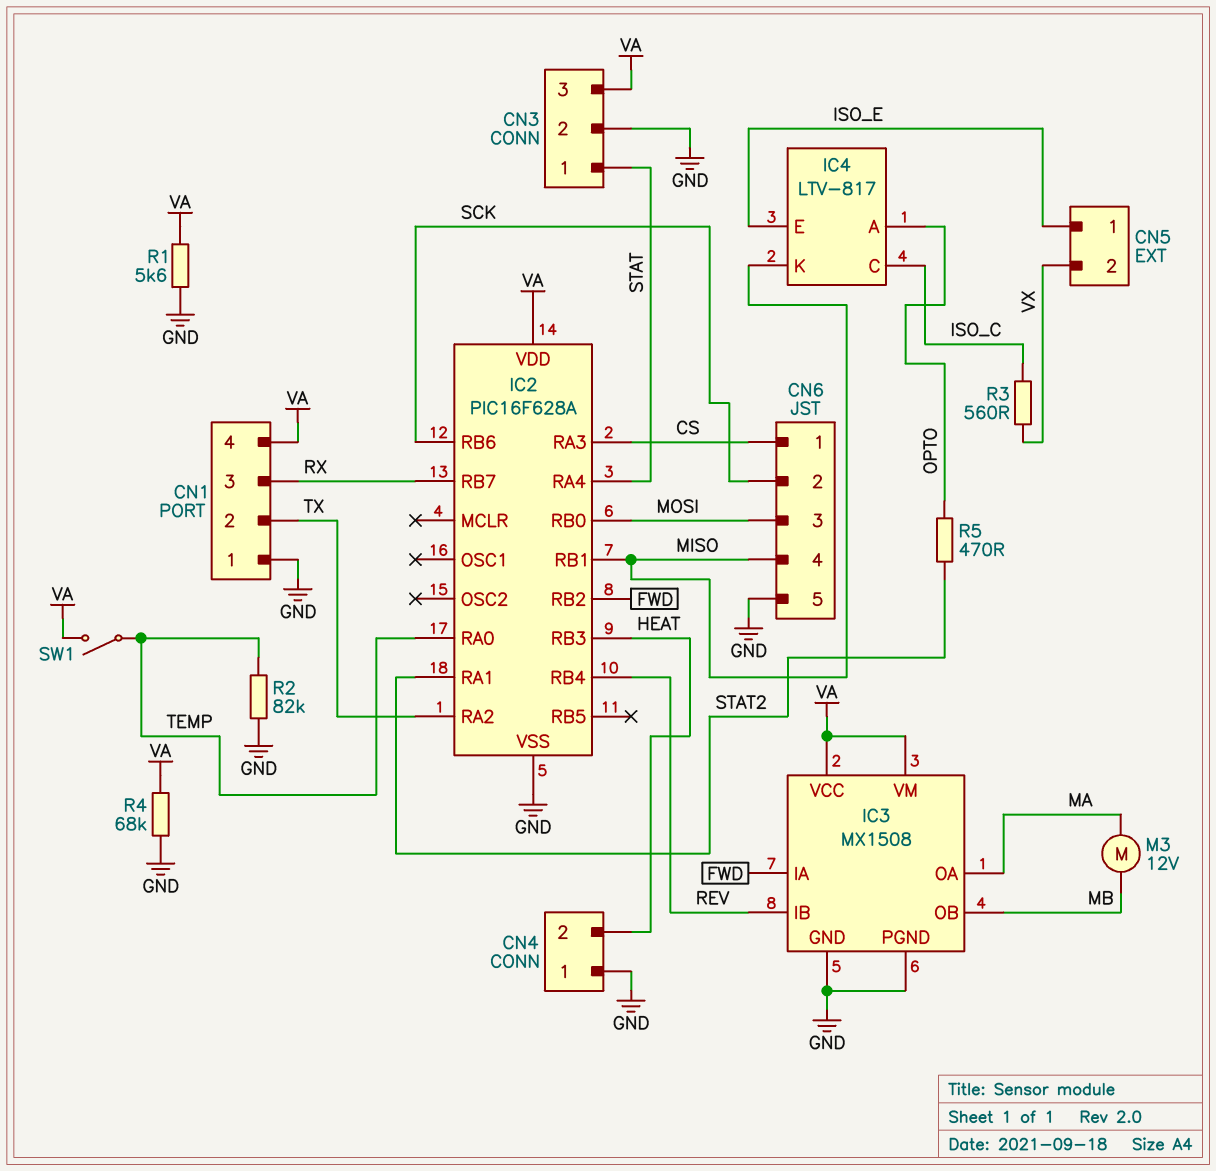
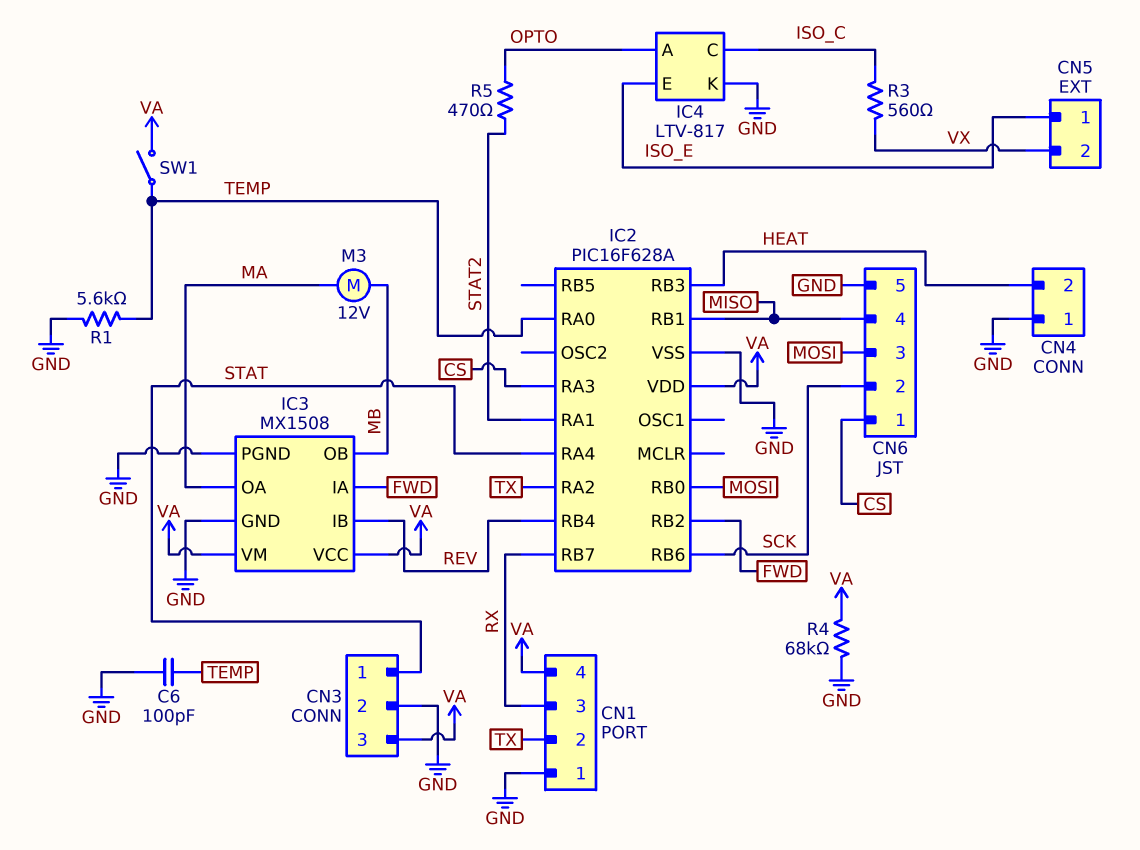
C6: none -> 100pF (GND, TEMP)
IC4 pin K: MISO -> GND
R1: 5.6k (GND, VA) -> 5.6k (GND, TEMP)
R2: 82k (GND, TEMP) -> none

